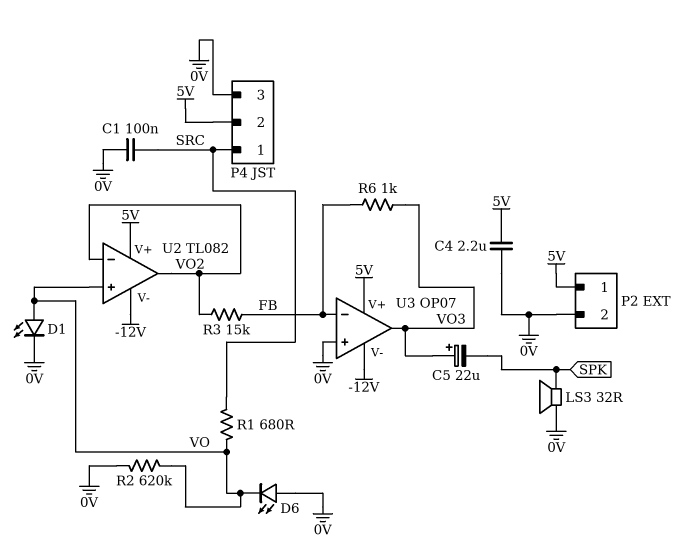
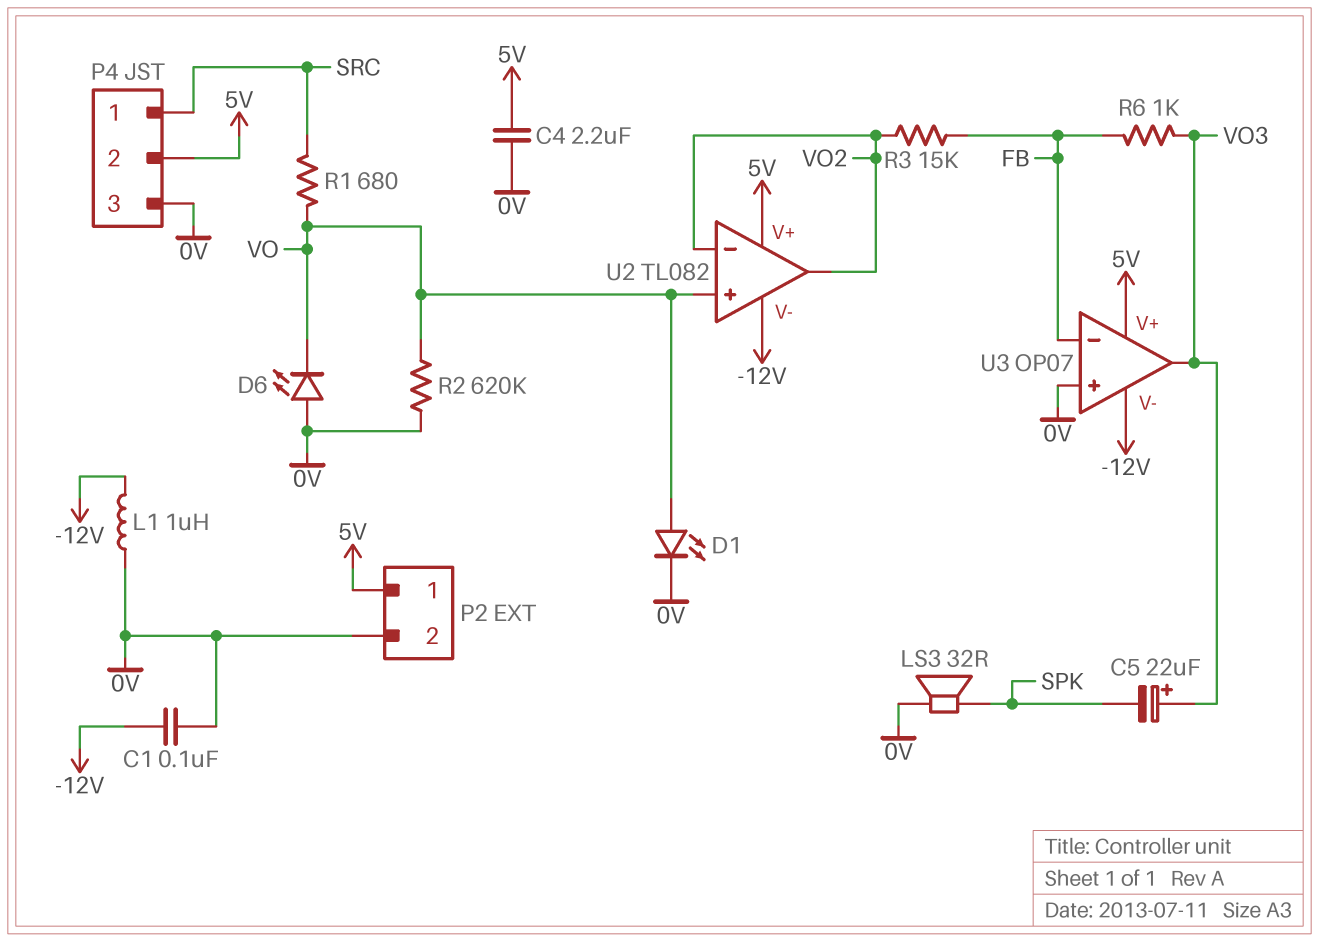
C1: 100nF (0V, SRC) -> 100nF (-12V, 0V)
L1: none -> 1uH (-12V, 0V)

